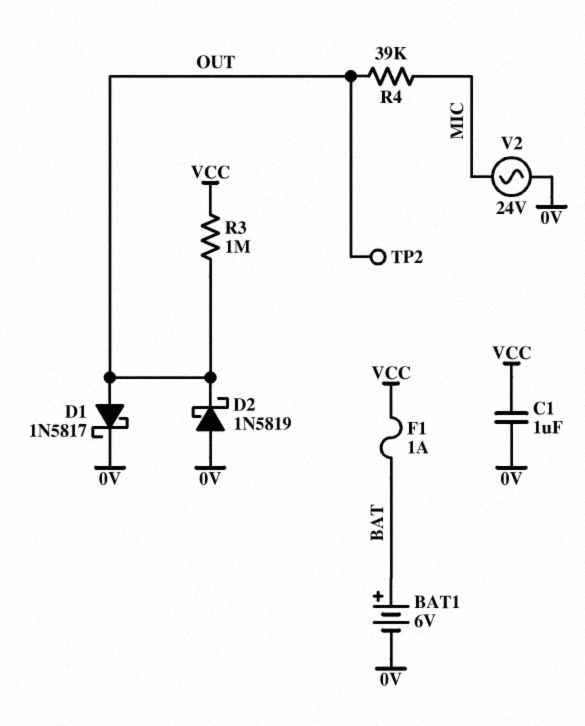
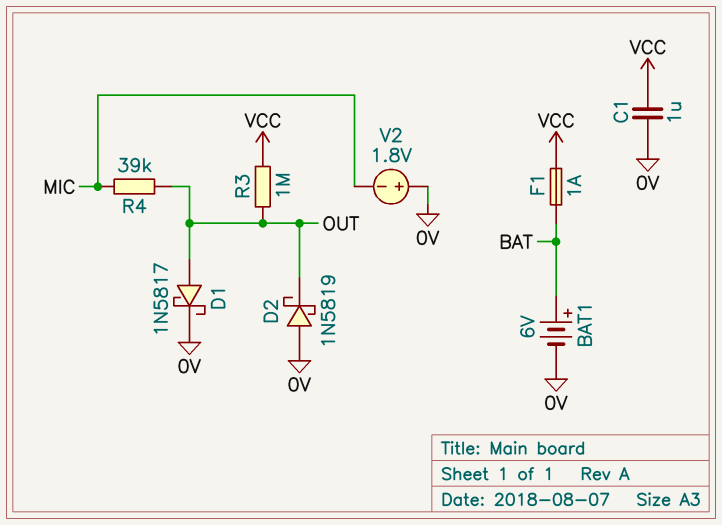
TP2: test point (OUT) -> none
V2: AC 24V (0V, MIC) -> 1.8V (plus 0V, minus MIC)

